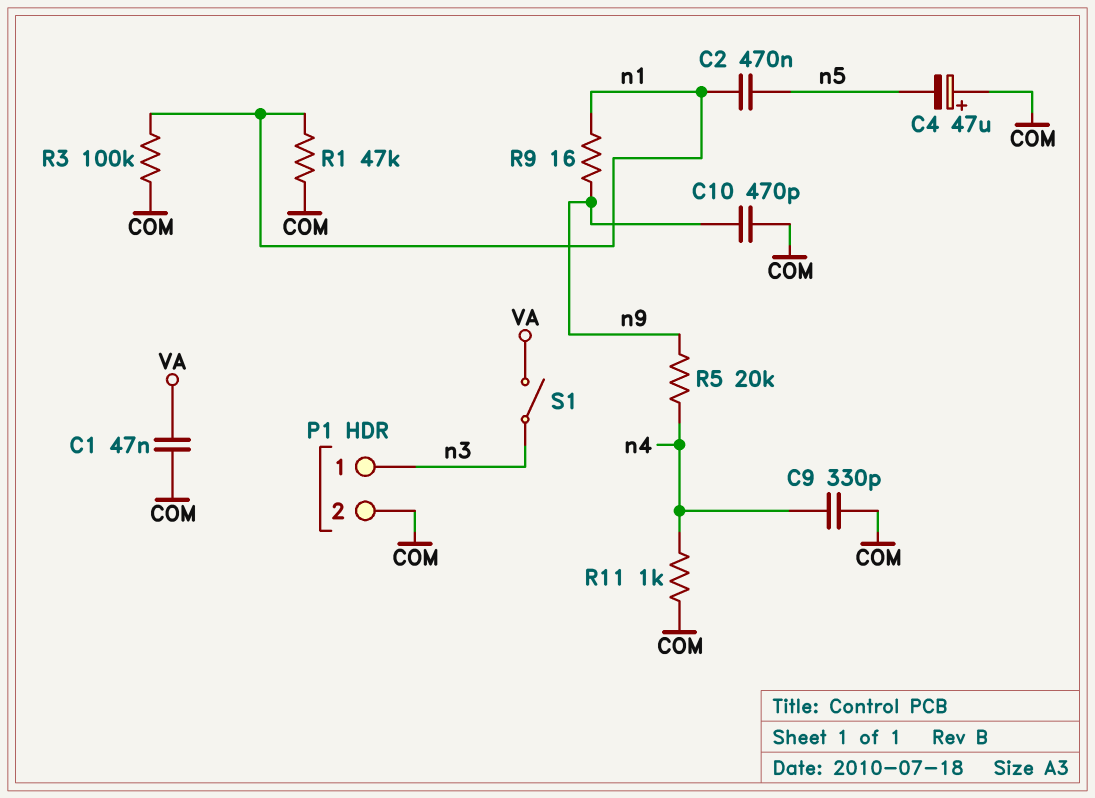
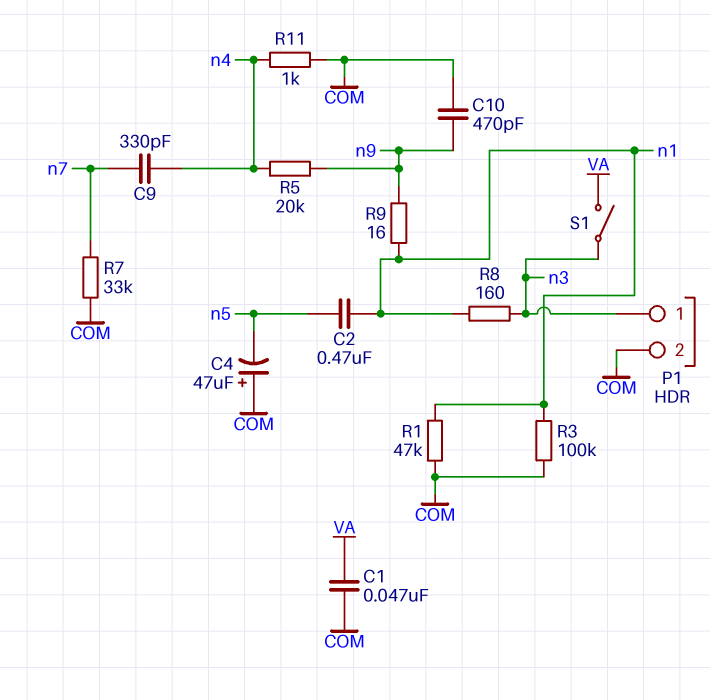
C9: 330pF (COM, n4) -> 330pF (n4, n7)
R7: none -> 33k (COM, n7)
R8: none -> 160 (n1, n3)

